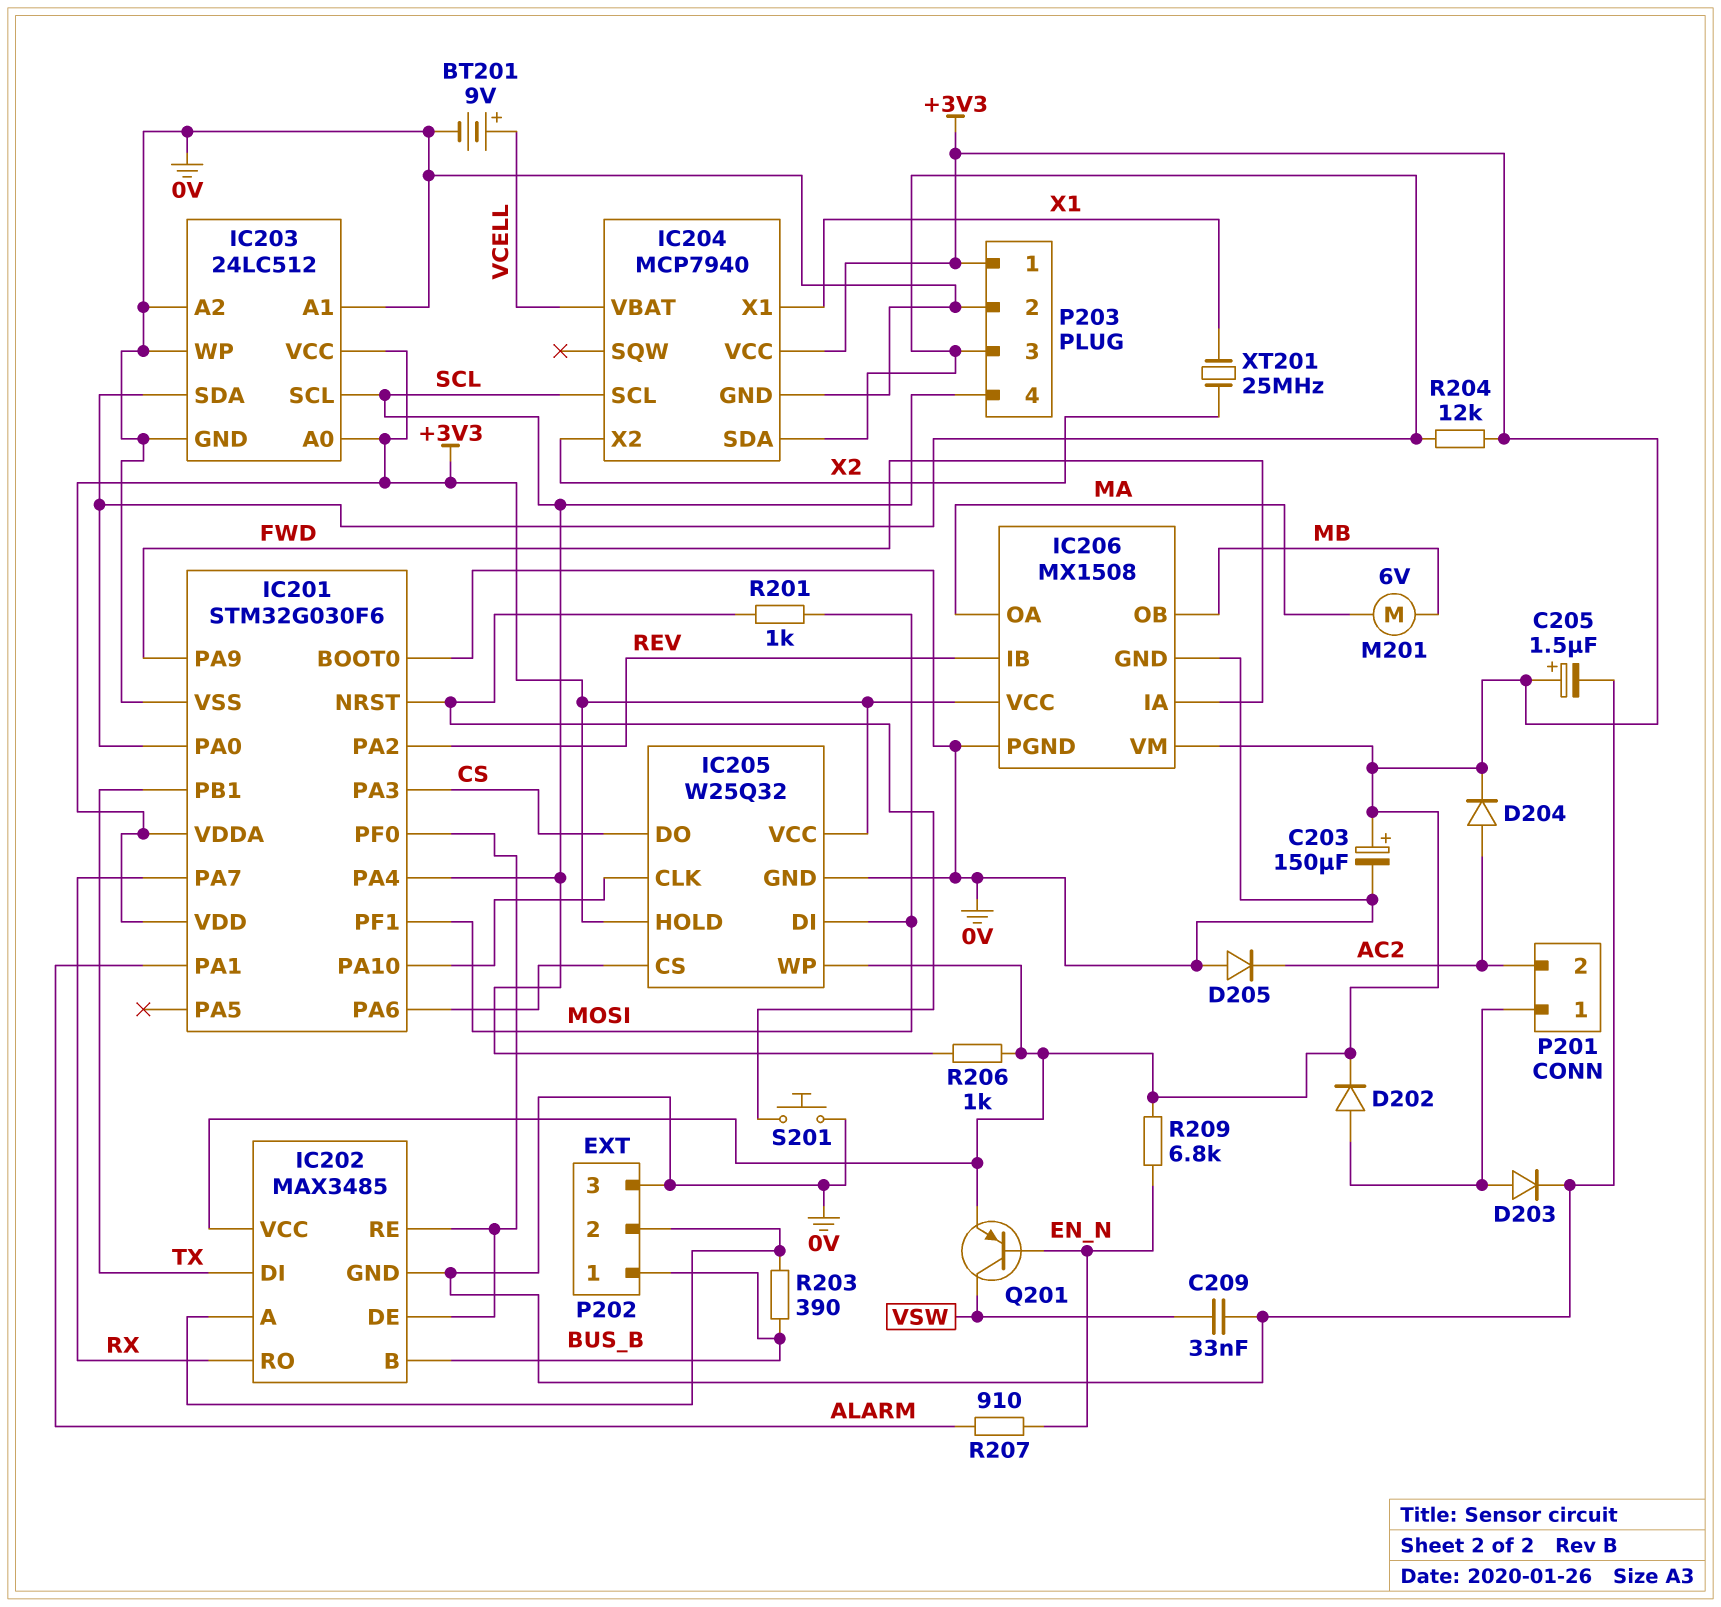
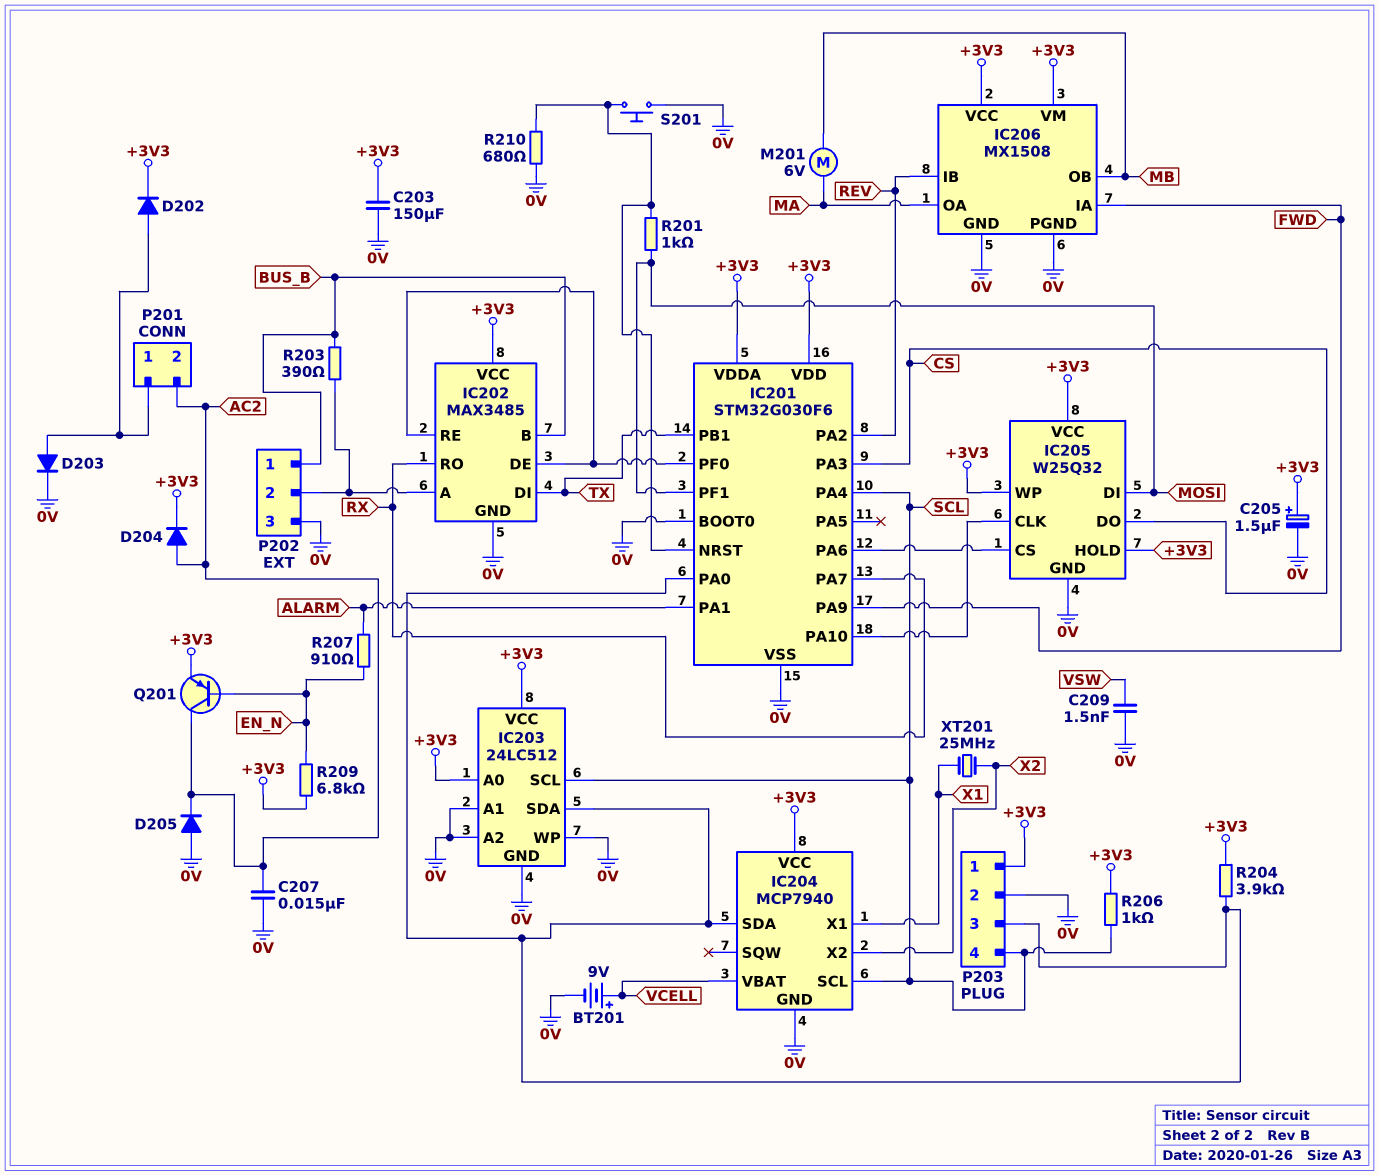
C203: 150uF (plus +3V3, minus 0V) -> 150uF (+3V3, 0V)
C207: none -> 15nF (0V, AC2)
C209: 33nF (0V, VSW) -> 1.5nF (0V, VSW)
Q201: PNP (B EN_N, C VSW, E +3V3) -> PNP (B EN_N, C AC2, E +3V3)
R204: 12k (+3V3, IC201/PA0) -> 3.9k (+3V3, IC201/PA0)
R210: none -> 680 (0V, IC201/NRST)

